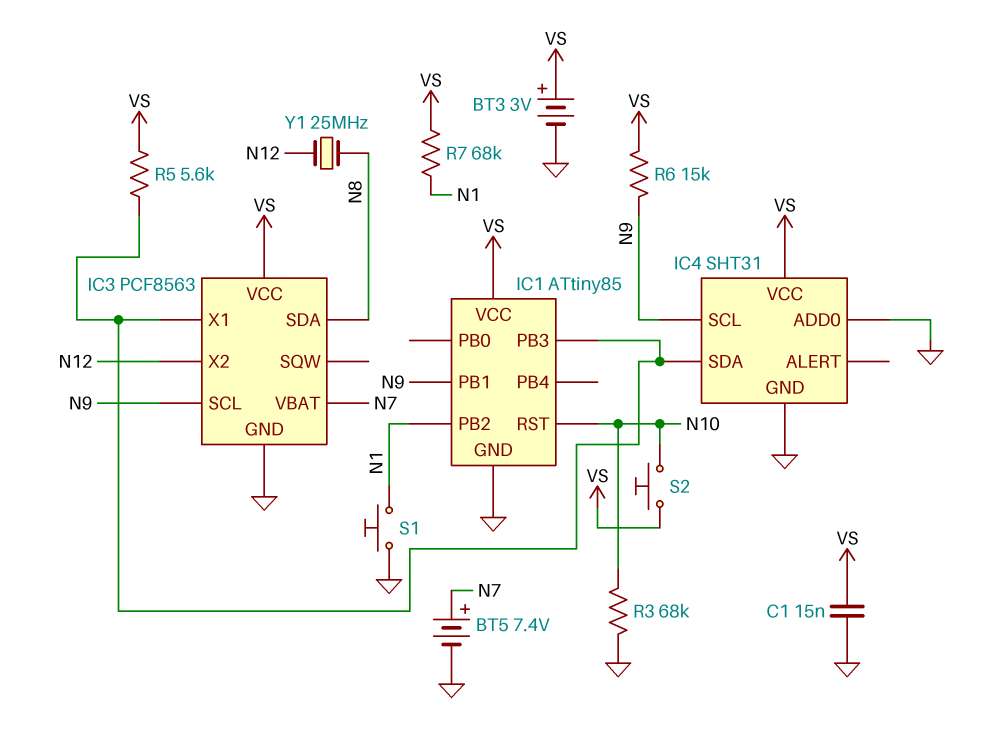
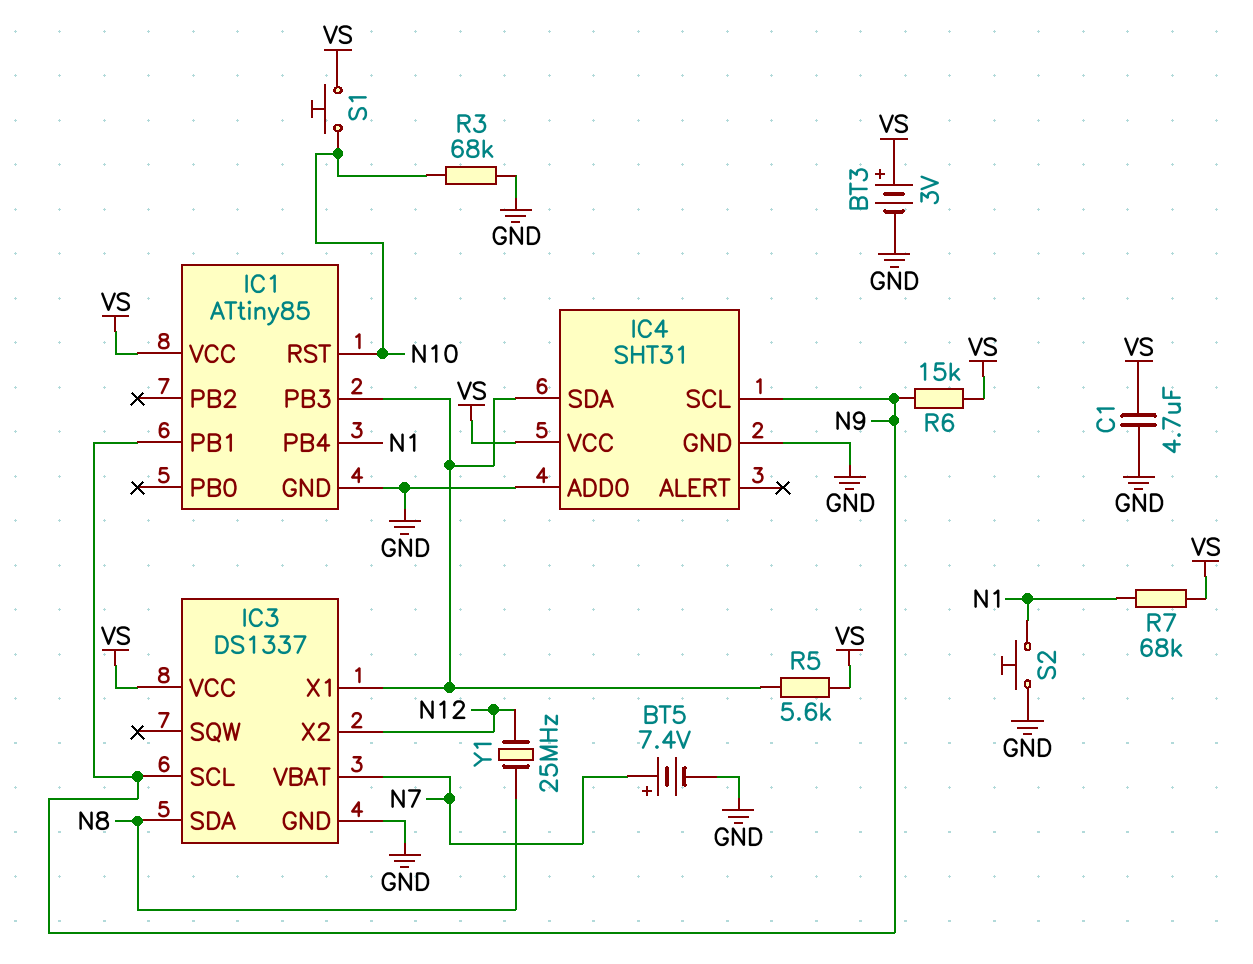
C1: 15nF (GND, VS) -> 4.7uF (GND, VS)
IC1 pin PB2: N1 -> none
IC1 pin PB4: none -> N1
IC3: PCF8563 -> DS1337
S1: button (GND, N1) -> button (N10, VS)
S2: button (N10, VS) -> button (GND, N1)

